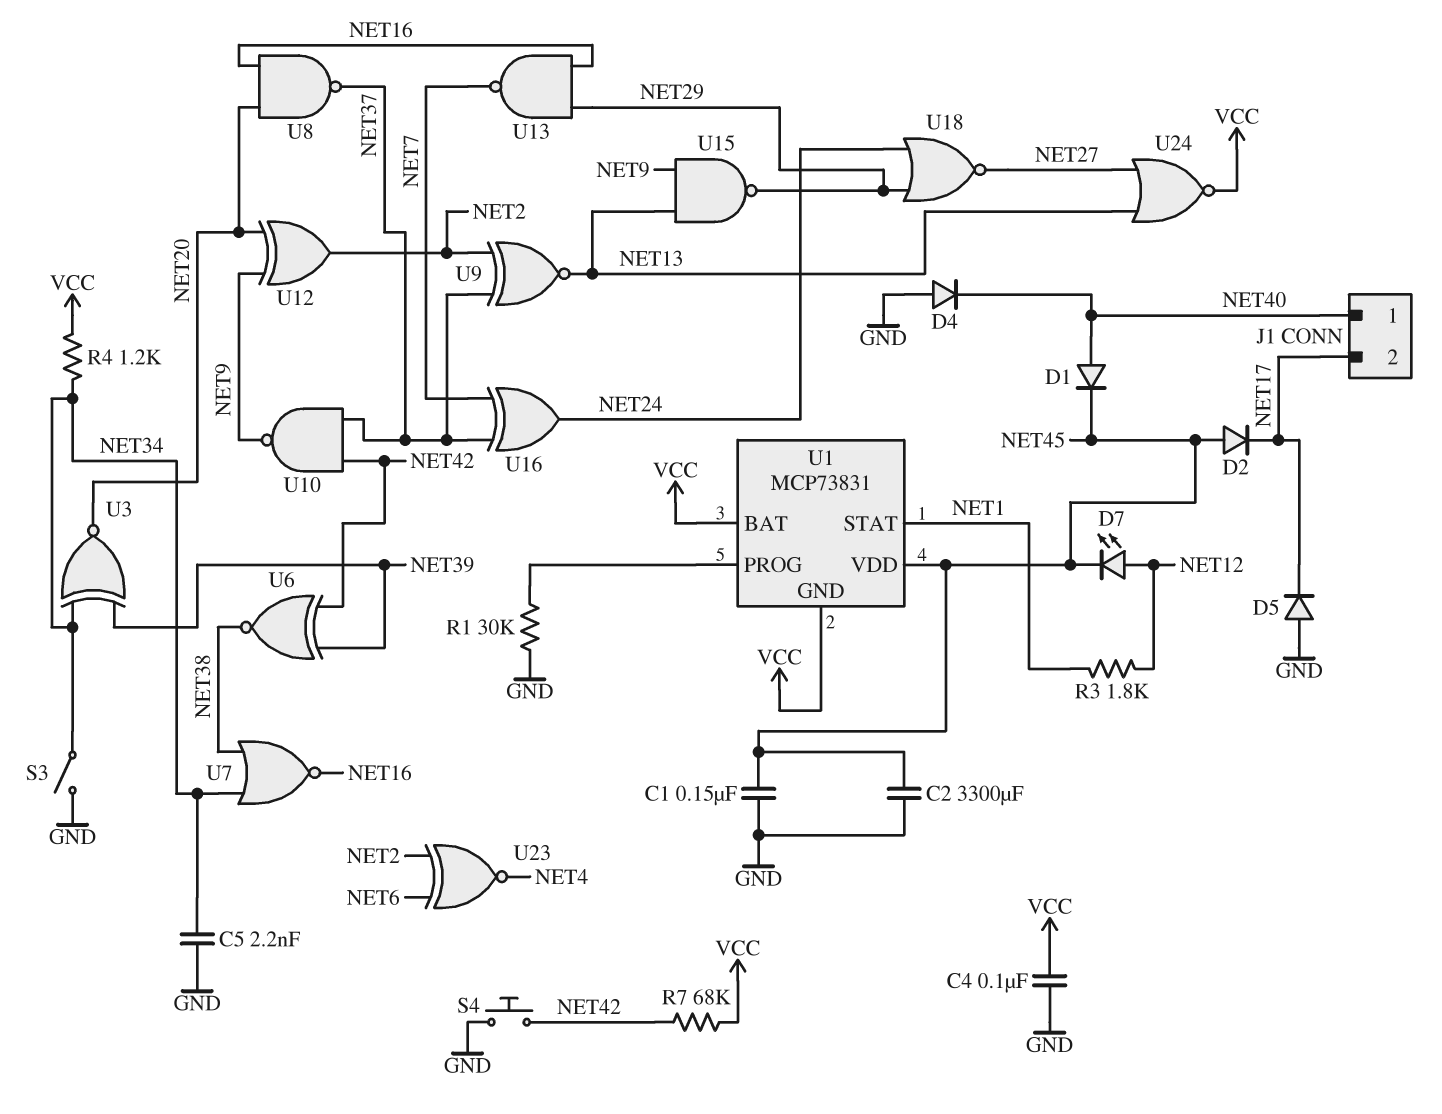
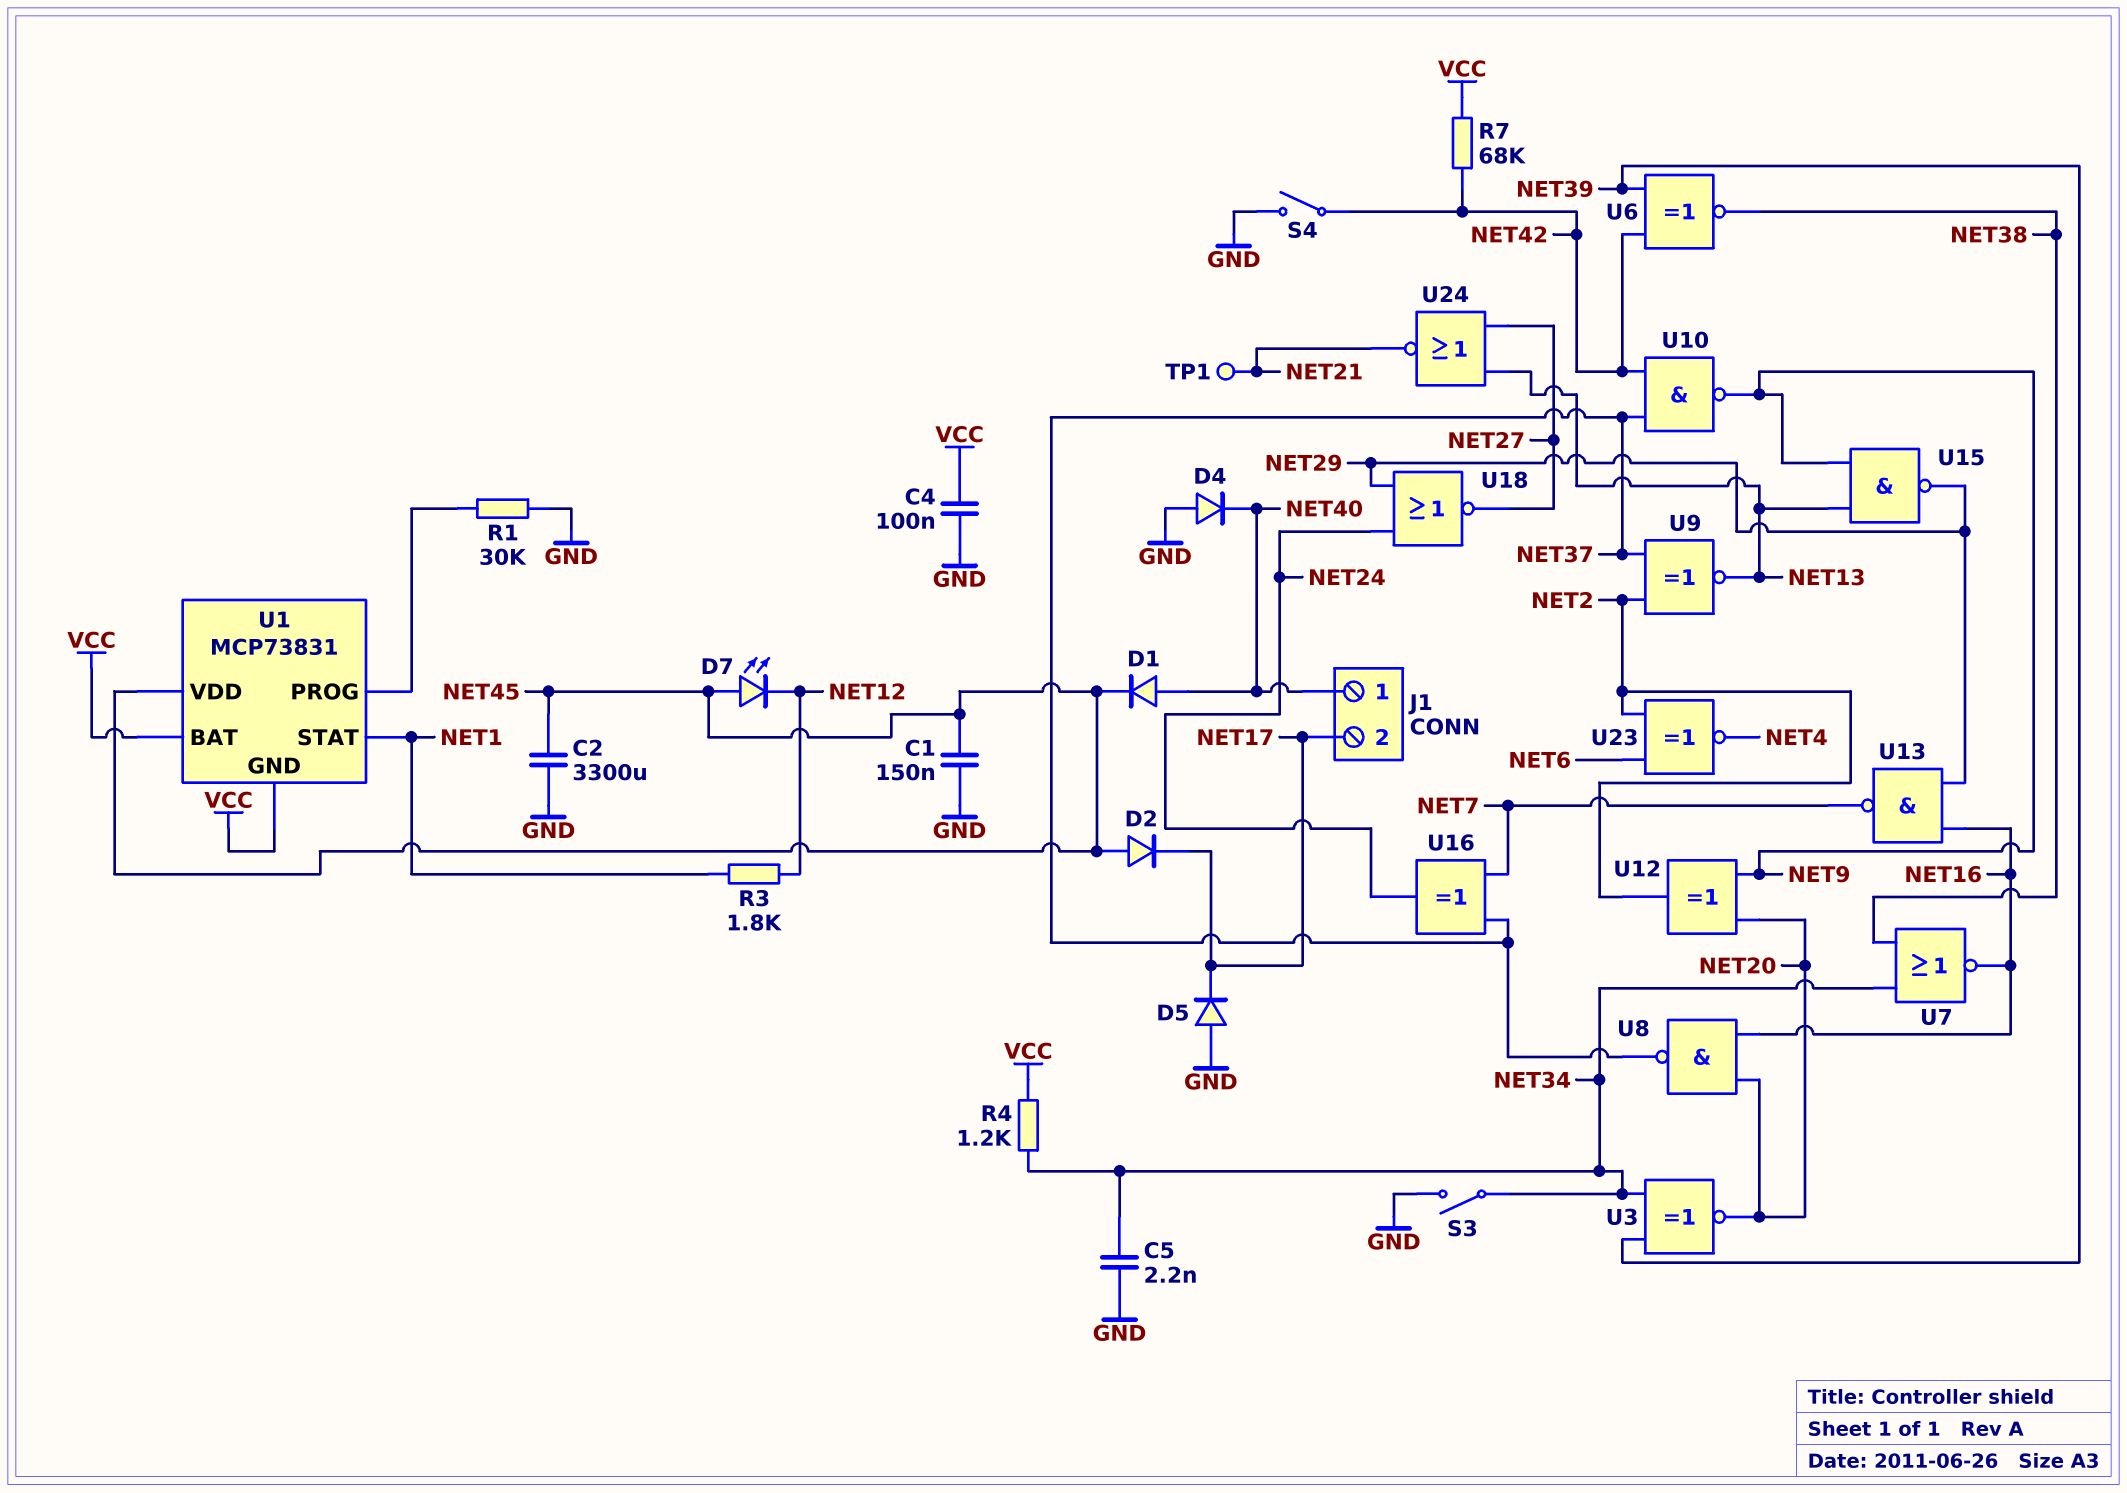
D7: LED (A NET12, K NET45) -> LED (A NET45, K NET12)
S4: button (GND, NET42) -> switch (GND, NET42)
TP1: none -> test point (NET21)
U24: NOR (in NET13, in NET27, out VCC) -> NOR (in NET13, in NET27, out NET21)

